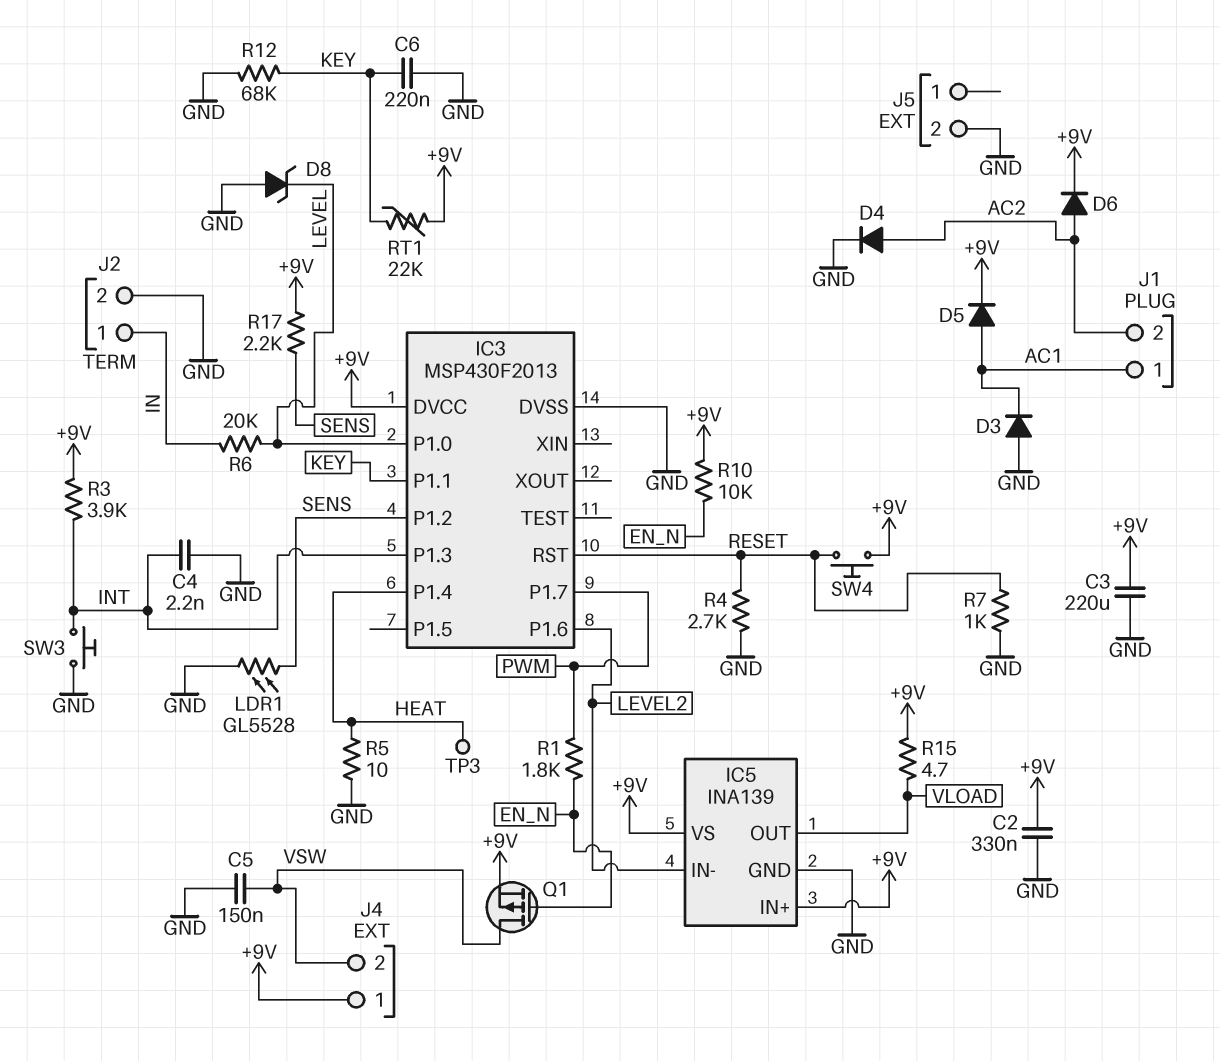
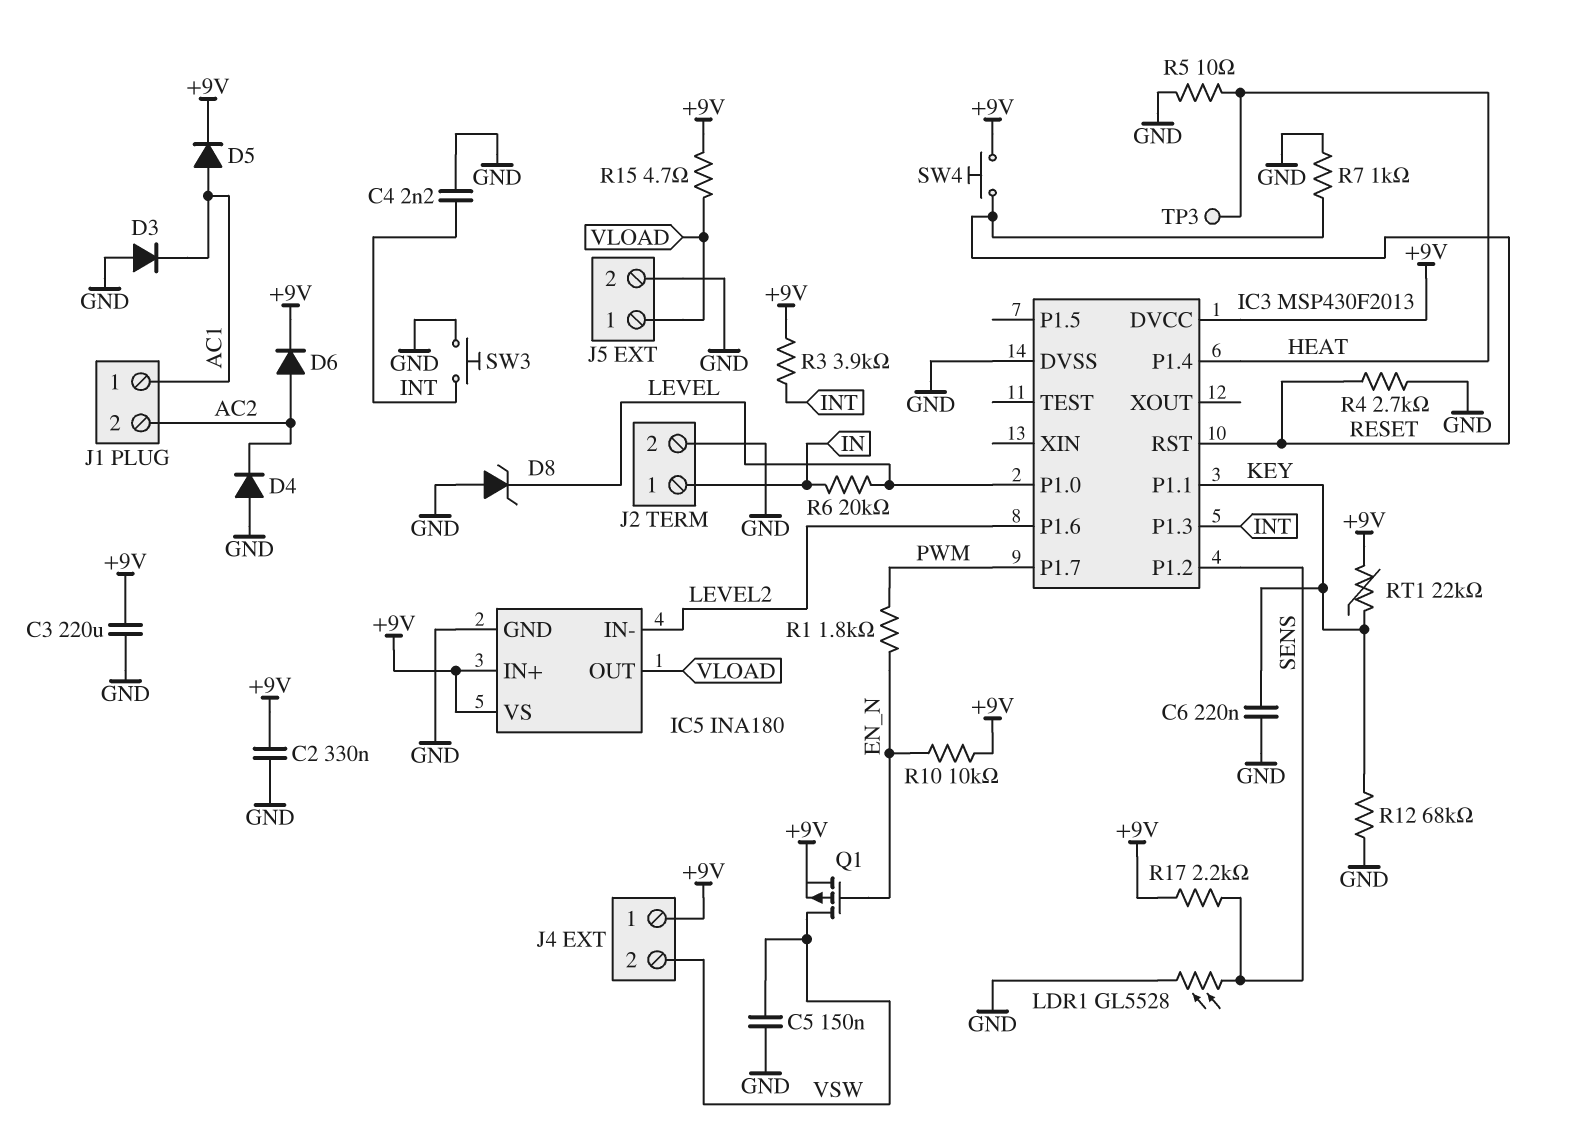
D4: diode (A AC2, K GND) -> diode (A GND, K AC2)
IC5: INA139 -> INA180
J5 pin 1: none -> VLOAD

